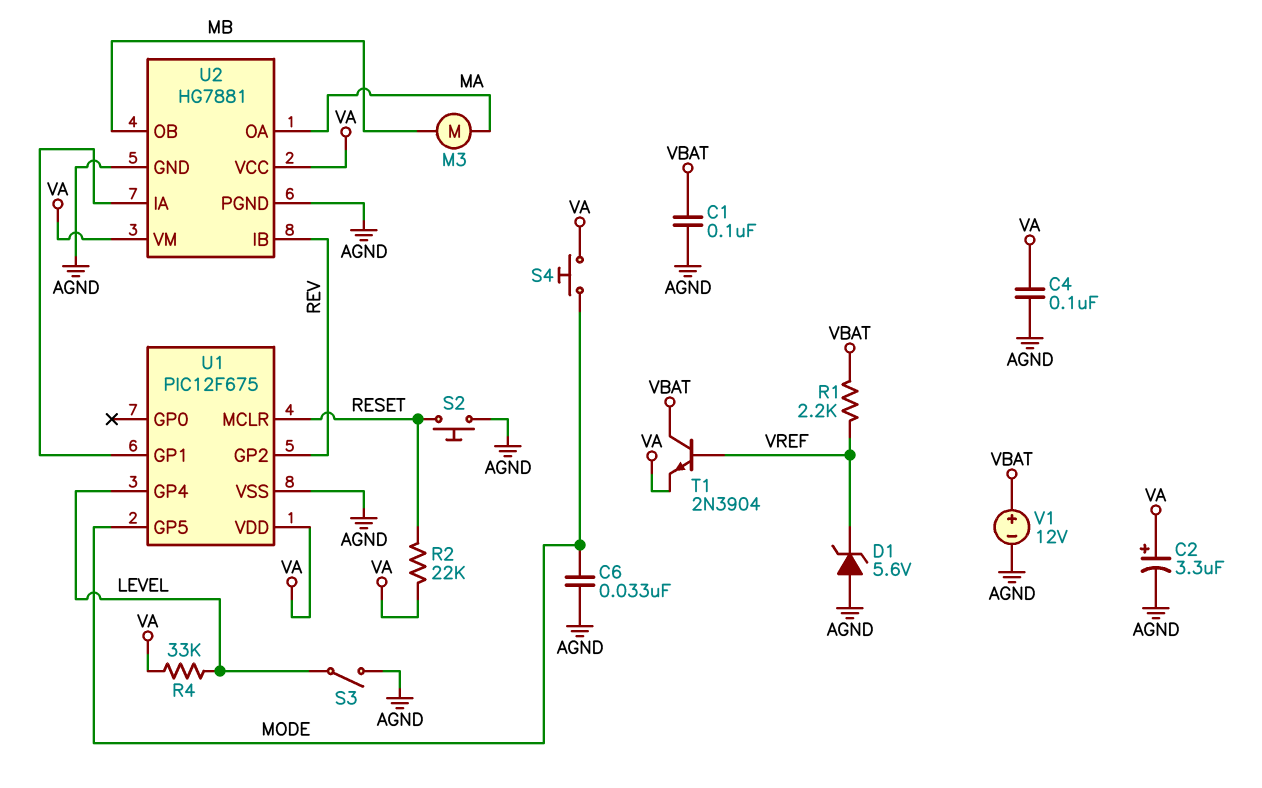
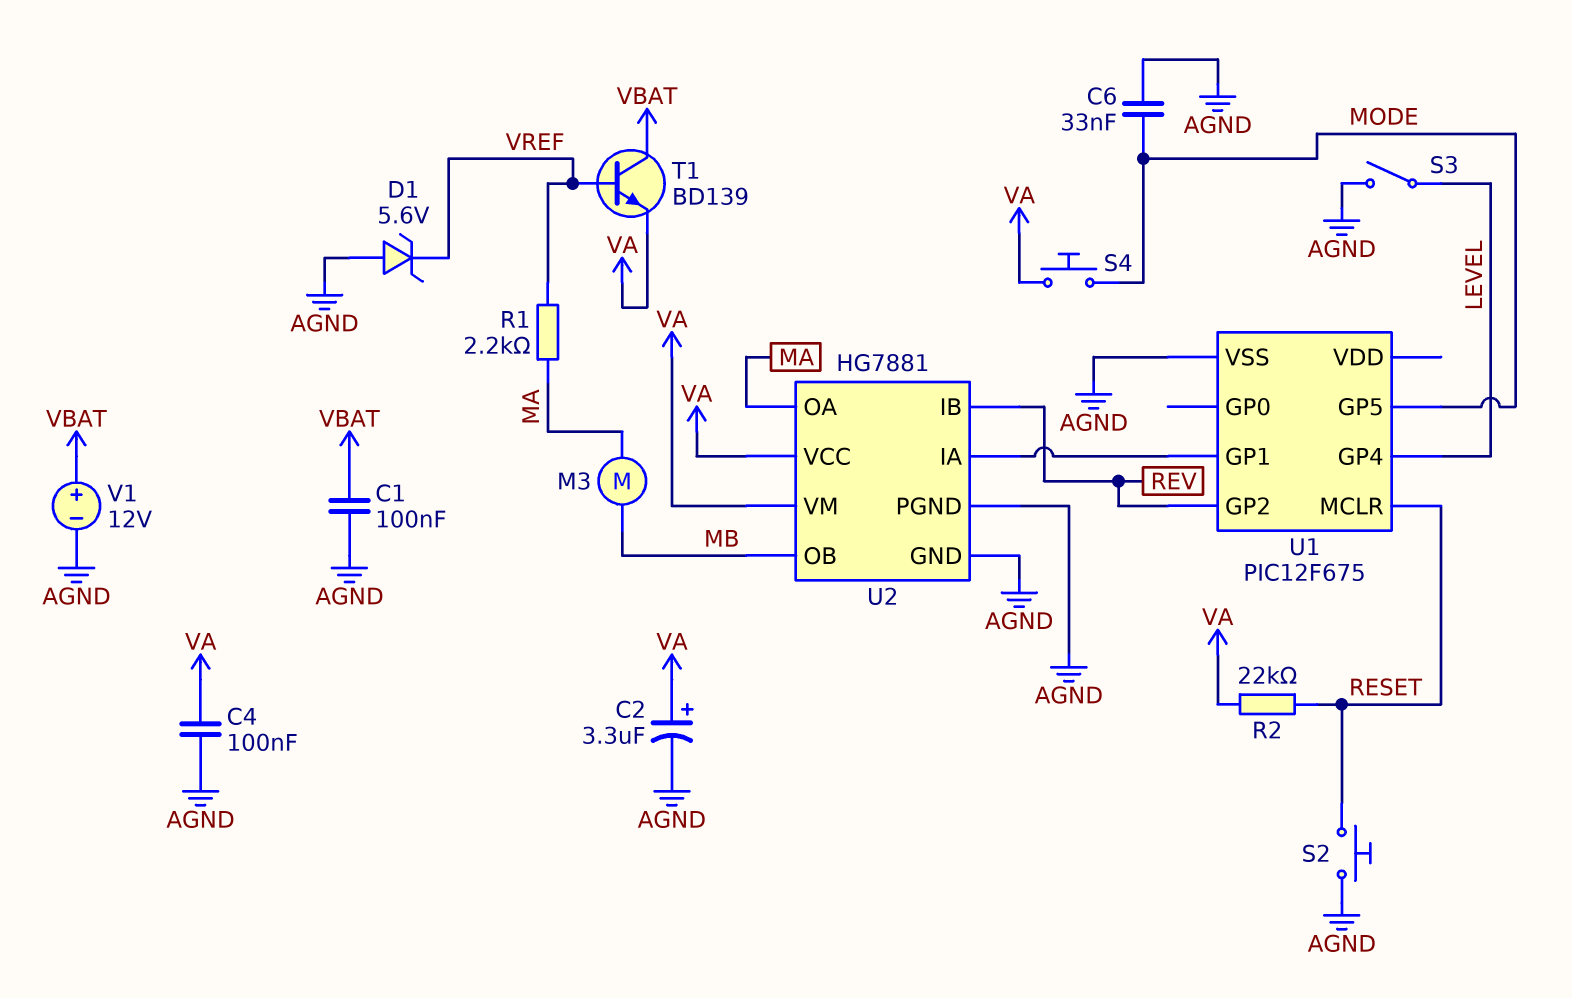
R1: 2.2k (VBAT, VREF) -> 2.2k (MA, VREF)
R4: 33k (LEVEL, VA) -> none
T1: NPN 2N3904 (B VREF, C VBAT, E VA) -> NPN BD139 (B VREF, C VBAT, E VA)
U1 pin VDD: VA -> none

